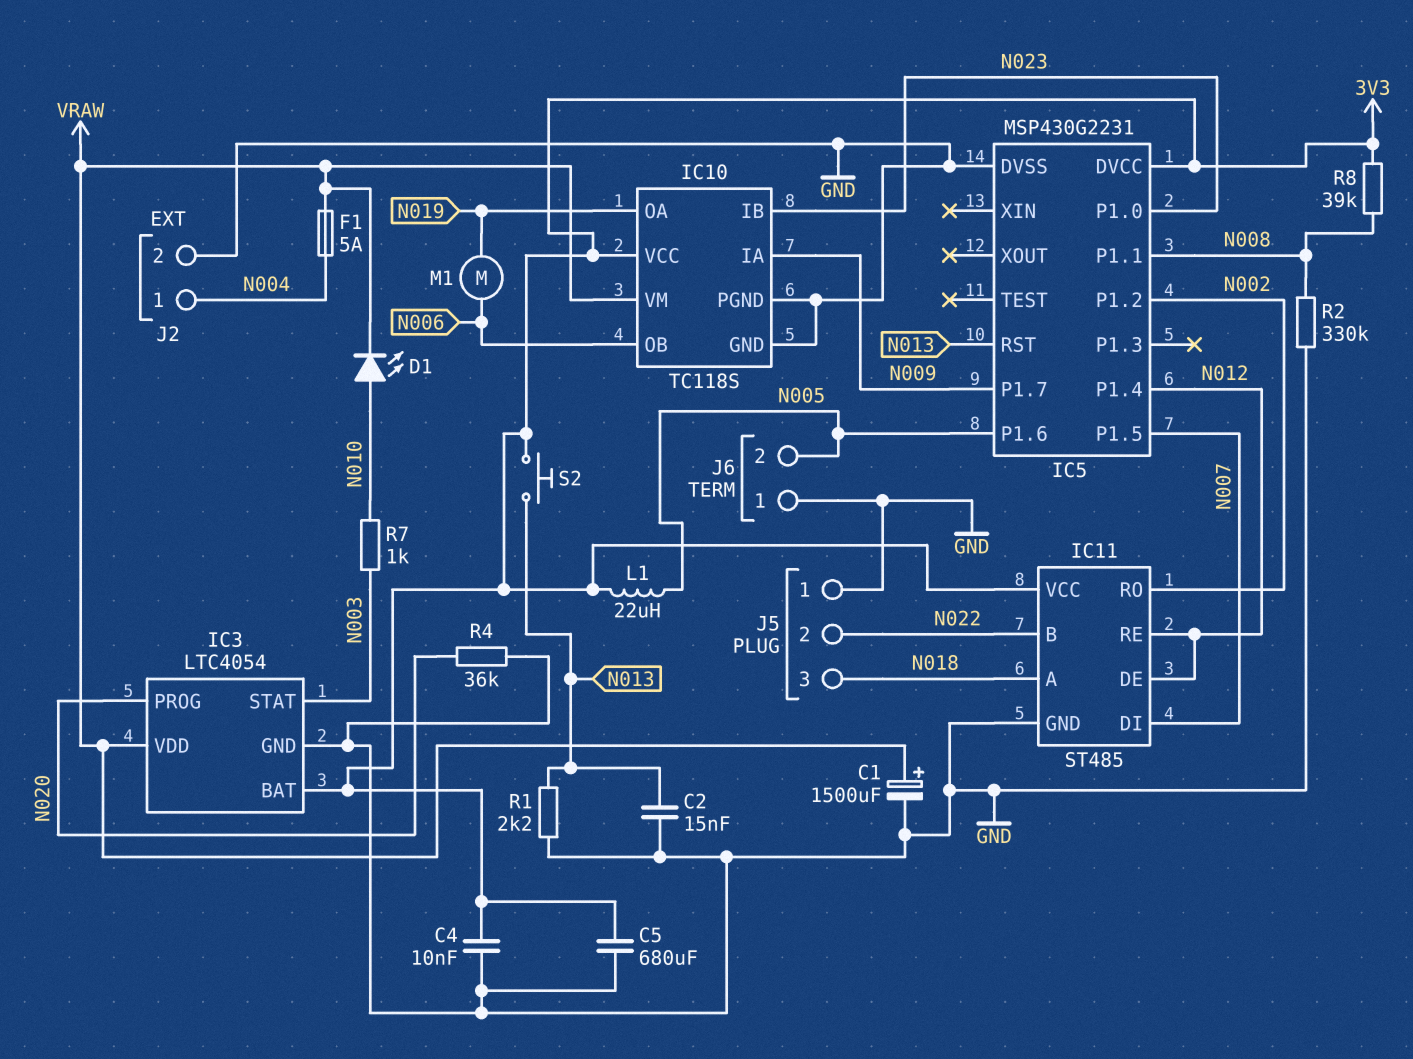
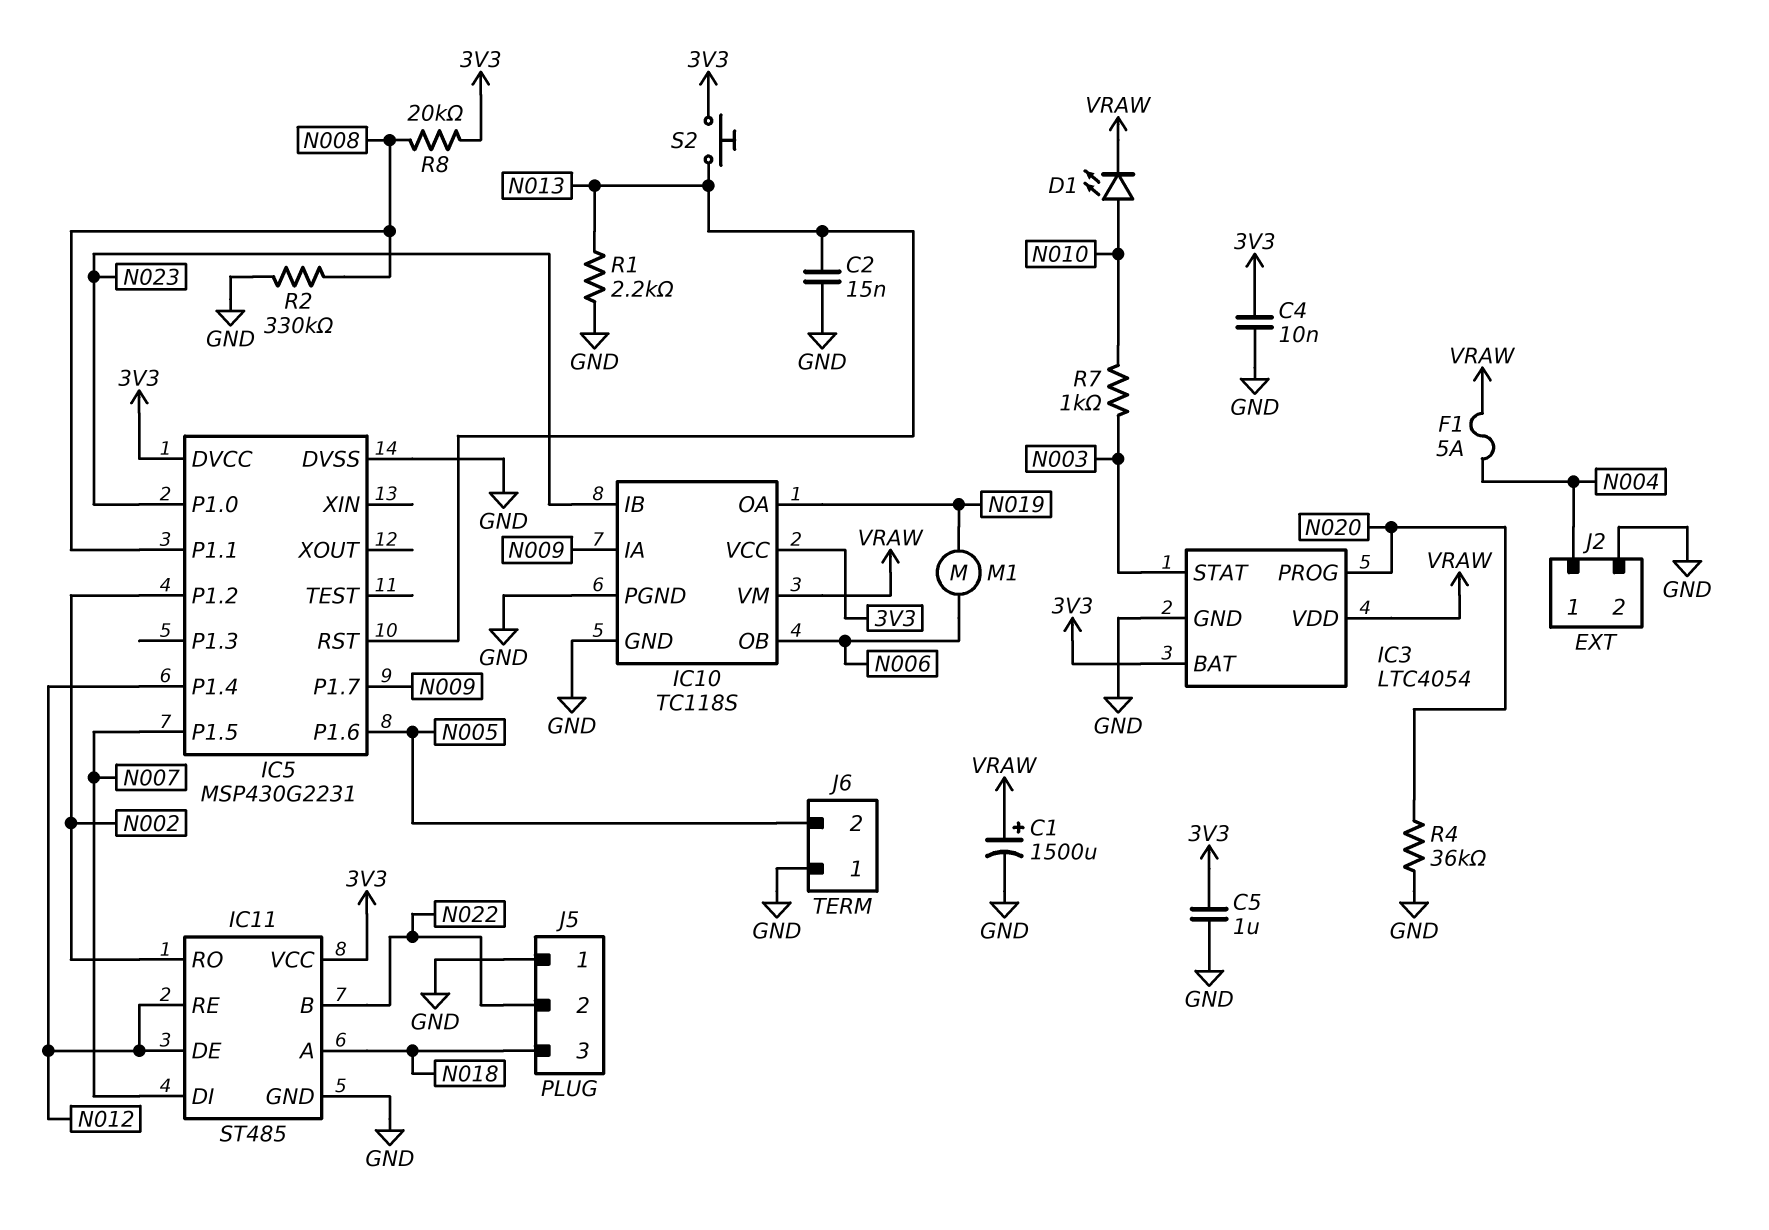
C5: 680uF (3V3, GND) -> 1uF (3V3, GND)
L1: 22uH (3V3, N005) -> none
R8: 39k (3V3, N008) -> 20k (3V3, N008)

